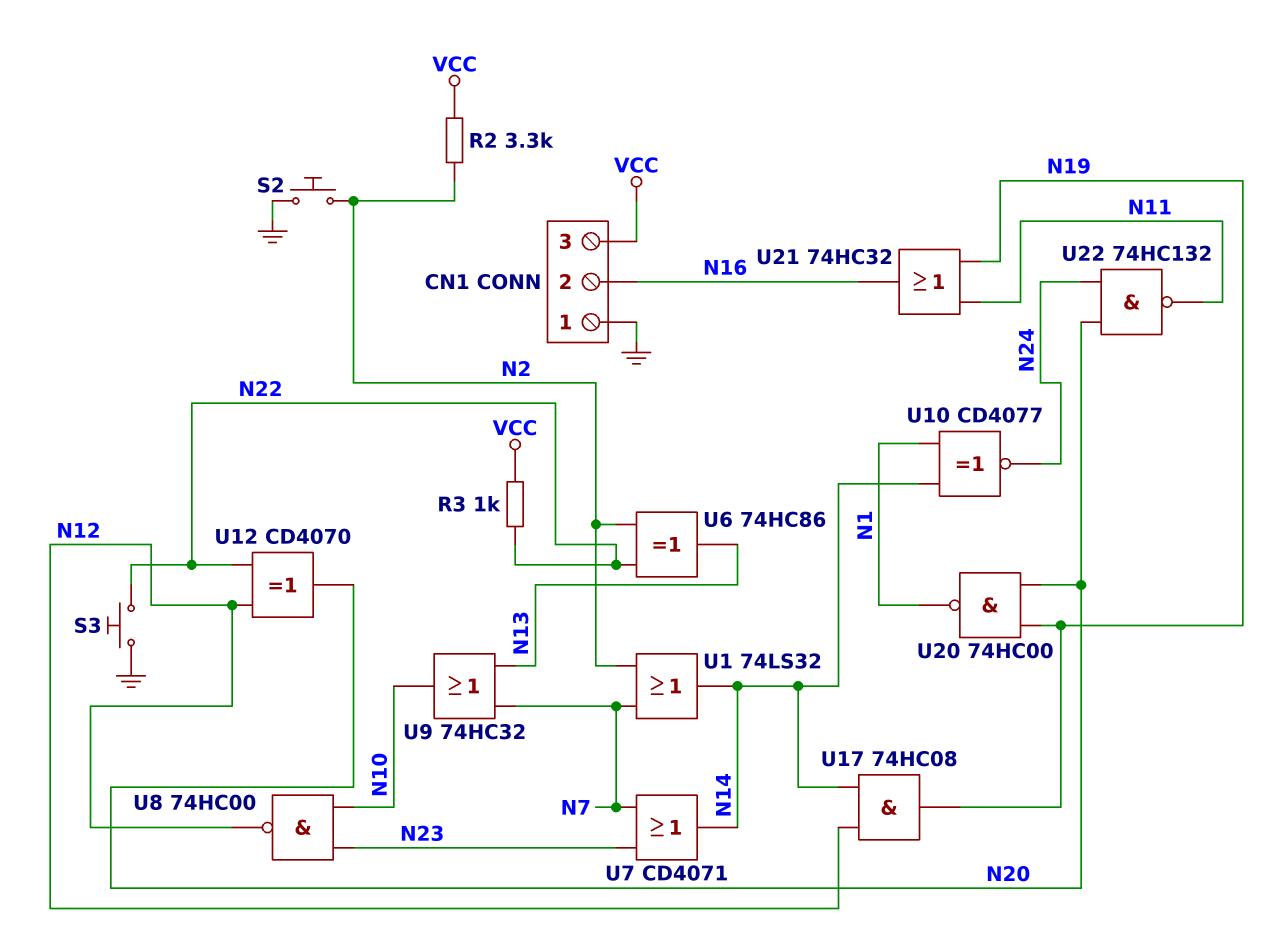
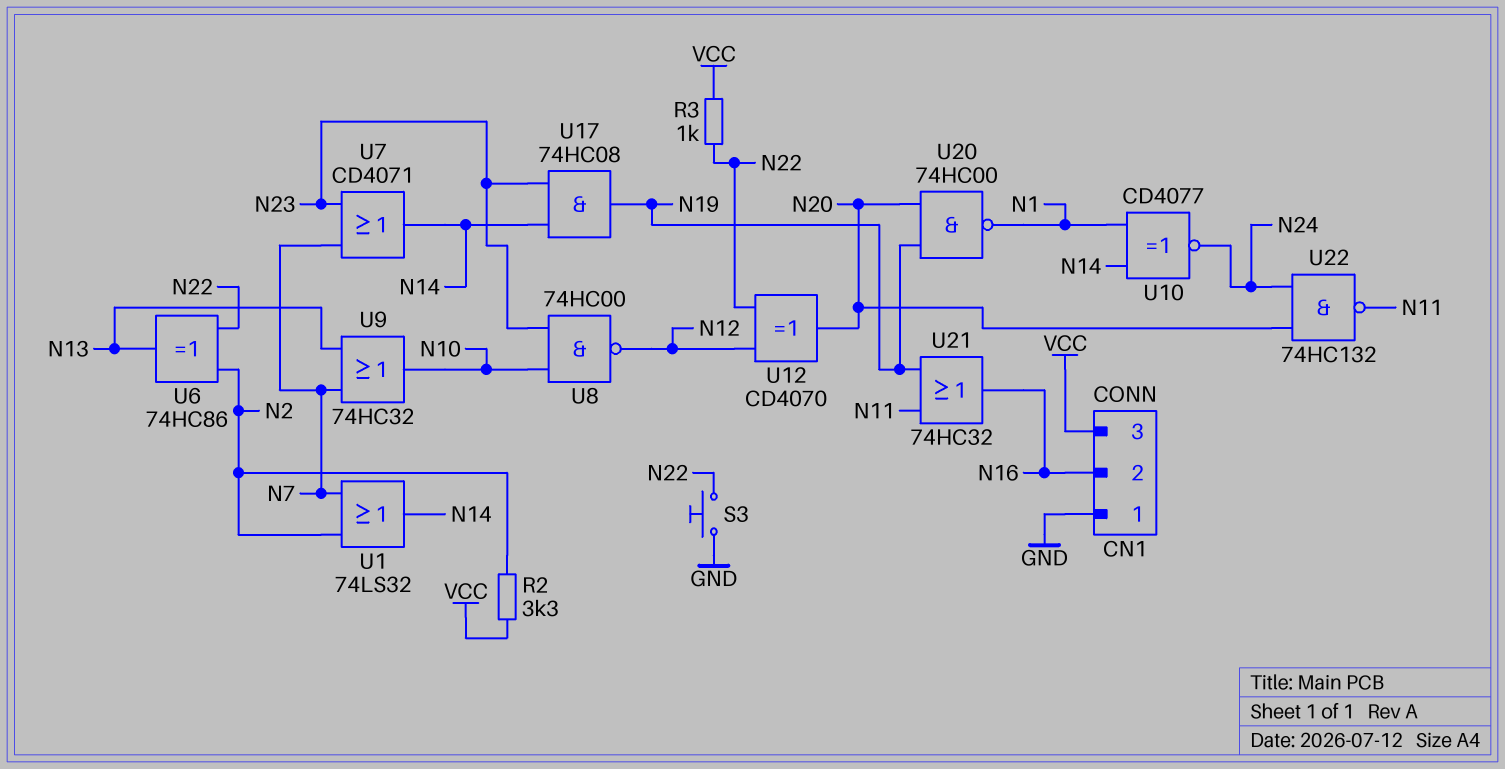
S2: button (GND, N2) -> none
U17: AND 74HC08 (in N12, in N14, out N19) -> AND 74HC08 (in N14, in N23, out N19)

